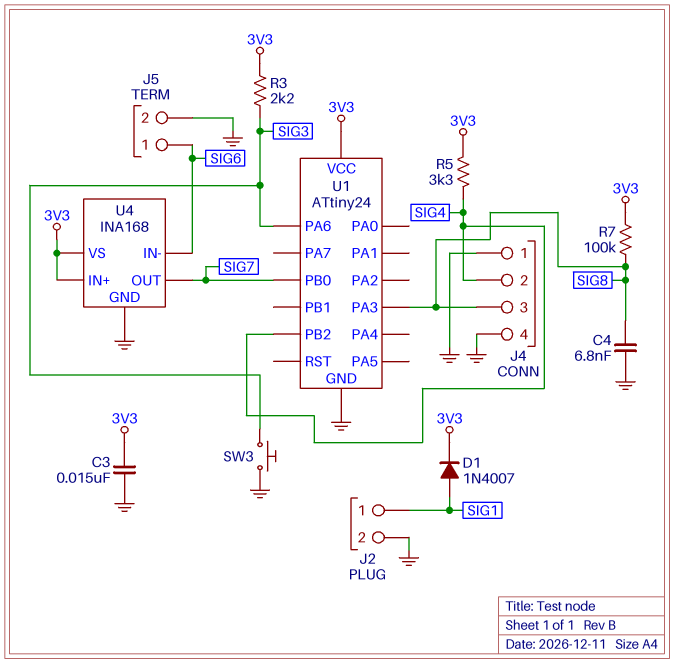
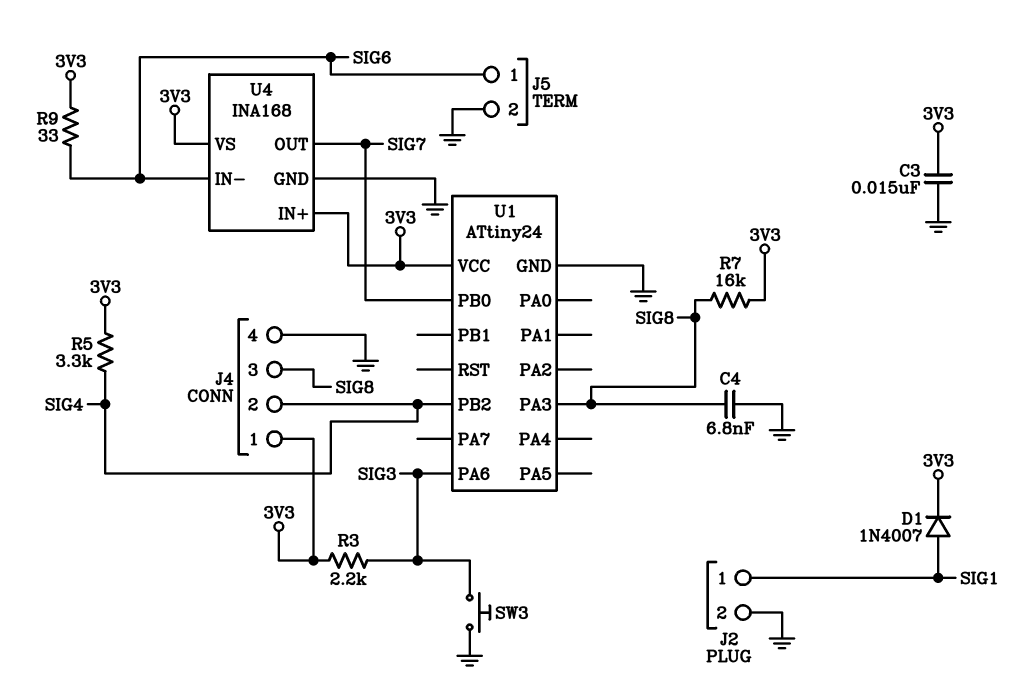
J4 pin 1: GND -> 3V3
R7: 100k (3V3, SIG8) -> 16k (3V3, SIG8)
R9: none -> 33 (3V3, SIG6)

